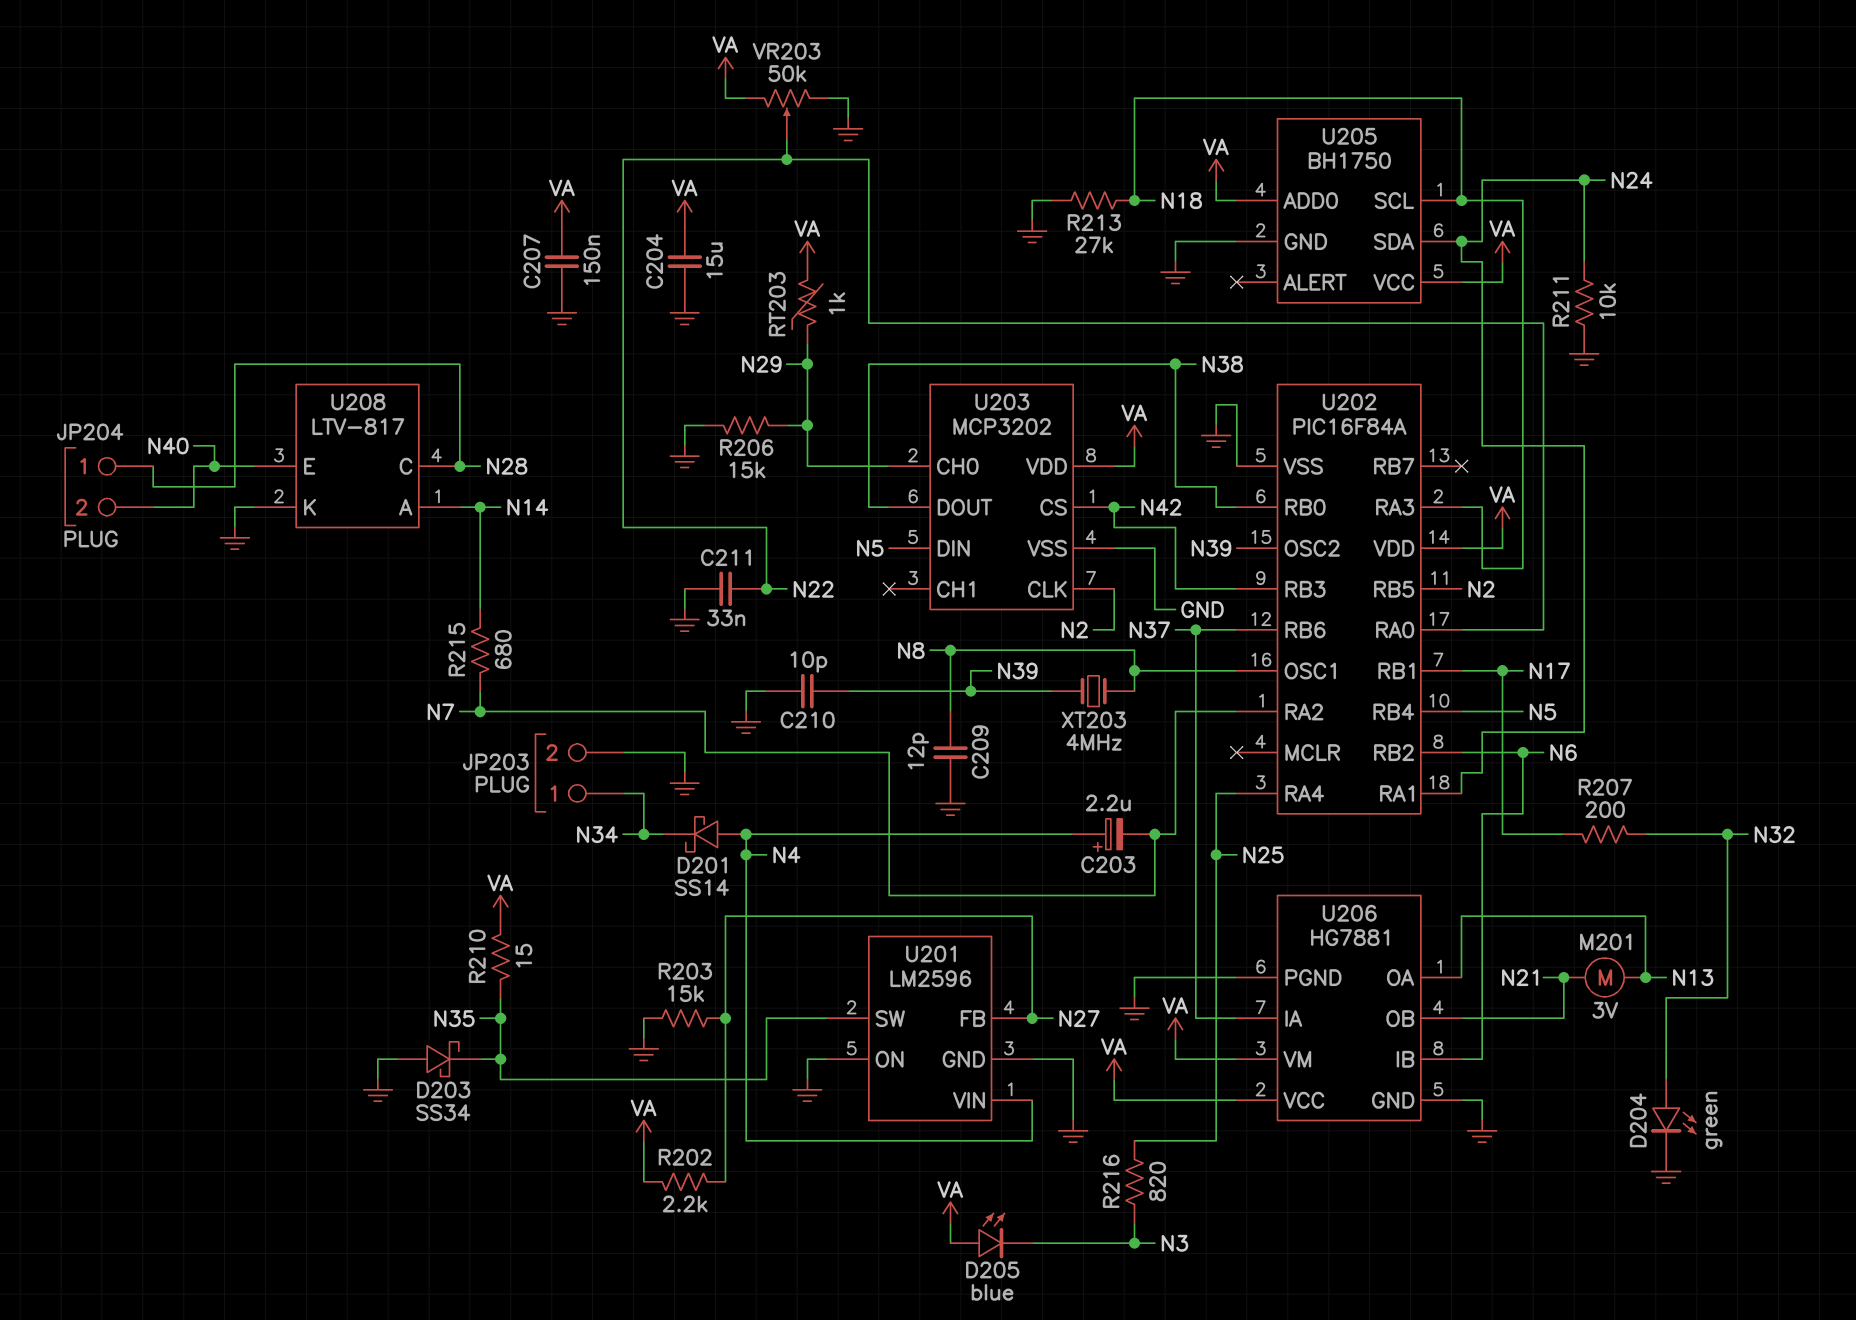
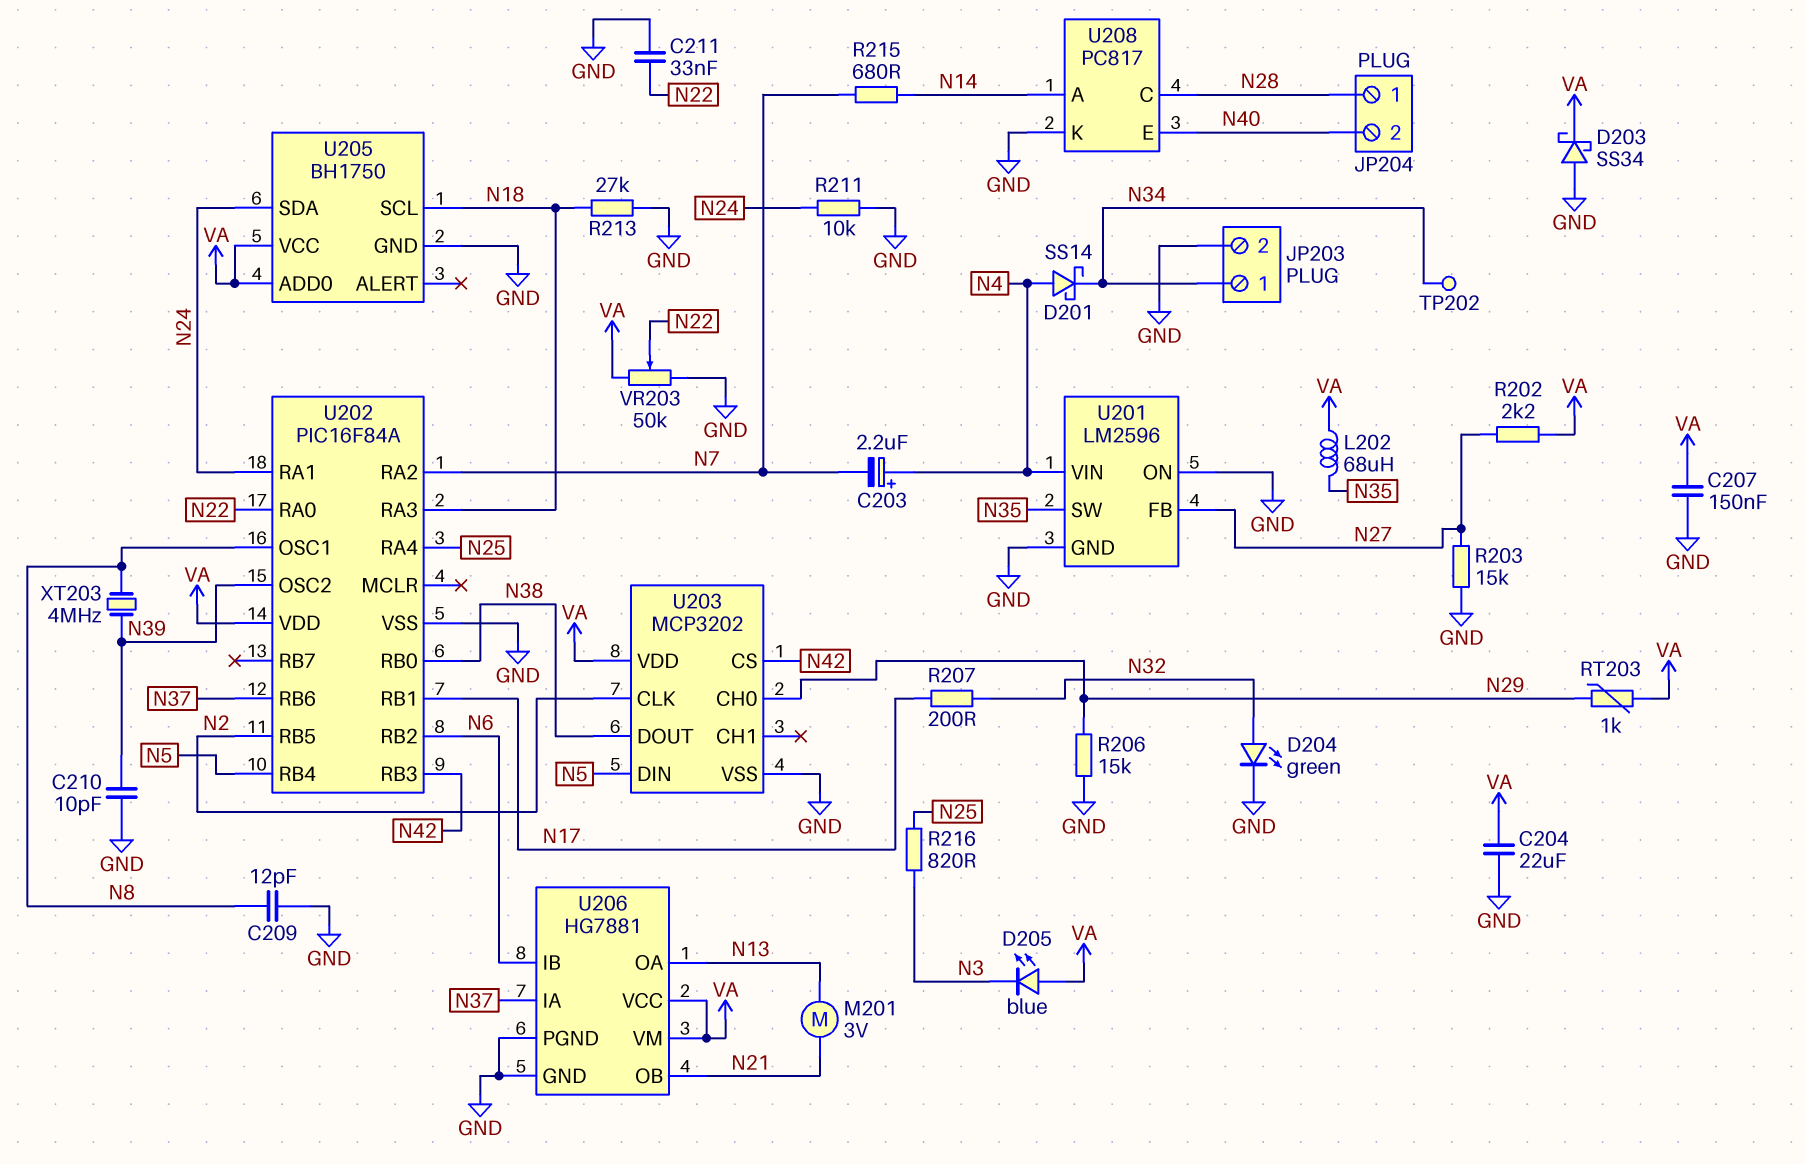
C204: 15uF (GND, VA) -> 22uF (GND, VA)
D203: schottky SS34 (A GND, K N35) -> schottky SS34 (A GND, K VA)
L202: none -> 68uH (N35, VA)
R210: 15 (N35, VA) -> none
TP202: none -> test point (N34)
U208: LTV-817 -> PC817

